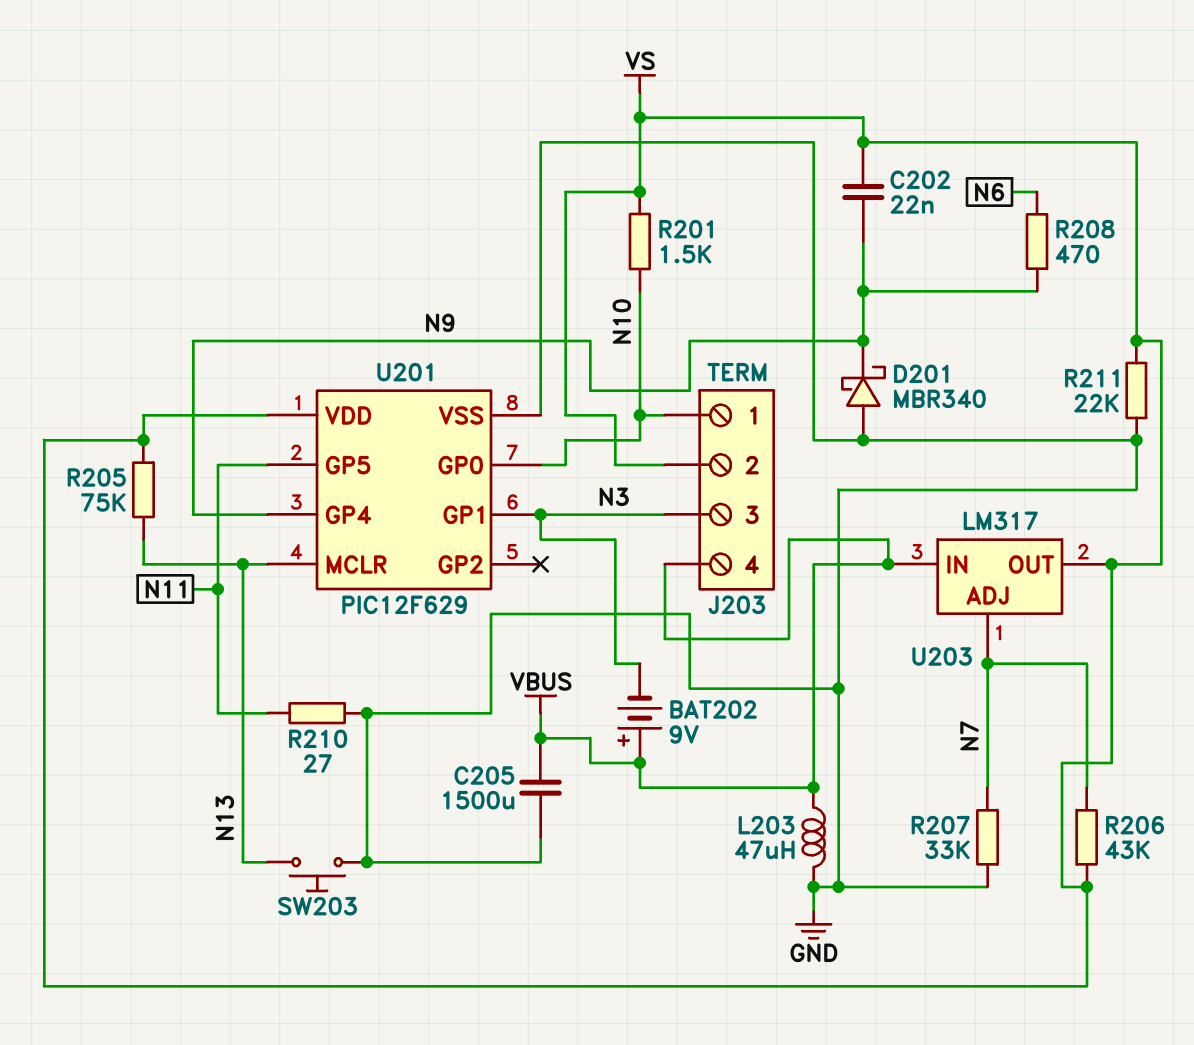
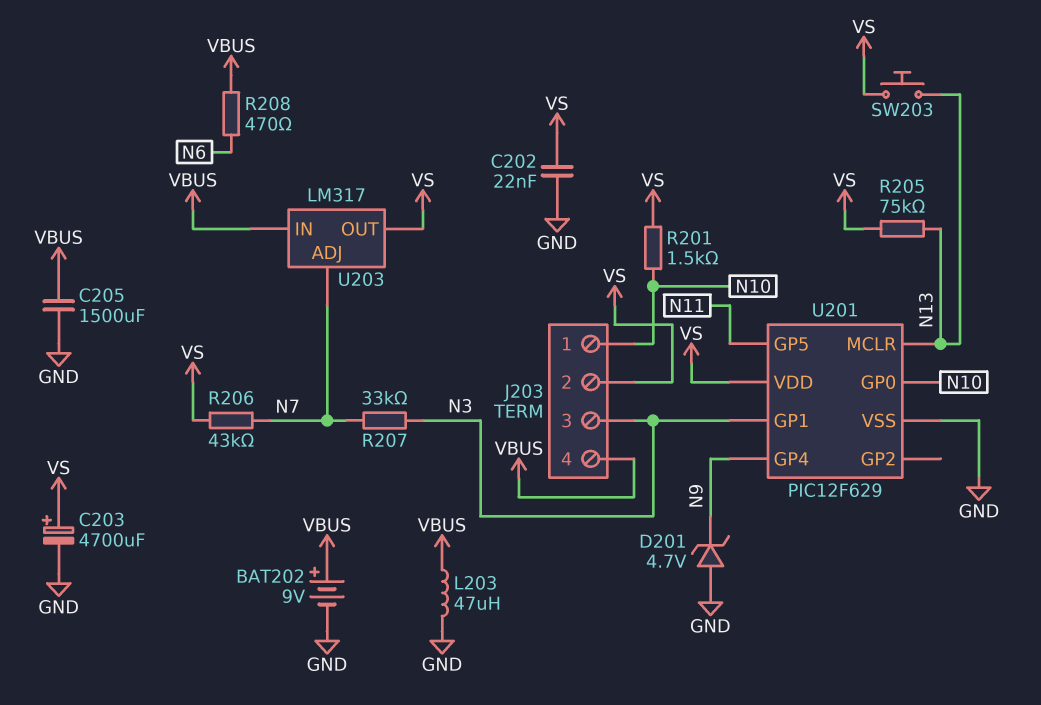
BAT202: 9V (plus VBUS, minus N3) -> 9V (plus VBUS, minus GND)
C202: 22nF (N9, VS) -> 22nF (GND, VS)
C203: none -> 4700uF (plus VS, minus GND)
D201: schottky MBR340 (A GND, K N9) -> zener 4.7V (A GND, K N9)
R207: 33k (GND, N7) -> 33k (N3, N7)
R208: 470 (N6, N9) -> 470 (N6, VBUS)
R210: 27 (GND, N11) -> none
R211: 22k (GND, VS) -> none
SW203: button (GND, N13) -> button (N13, VS)

